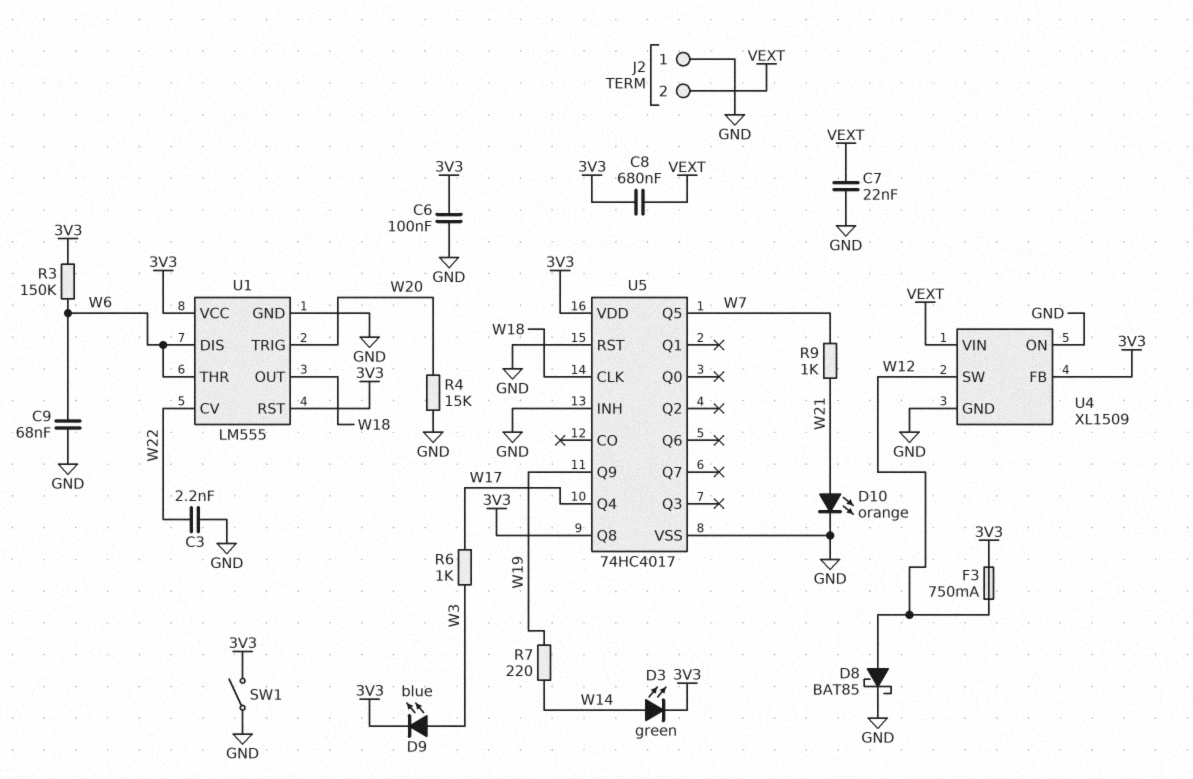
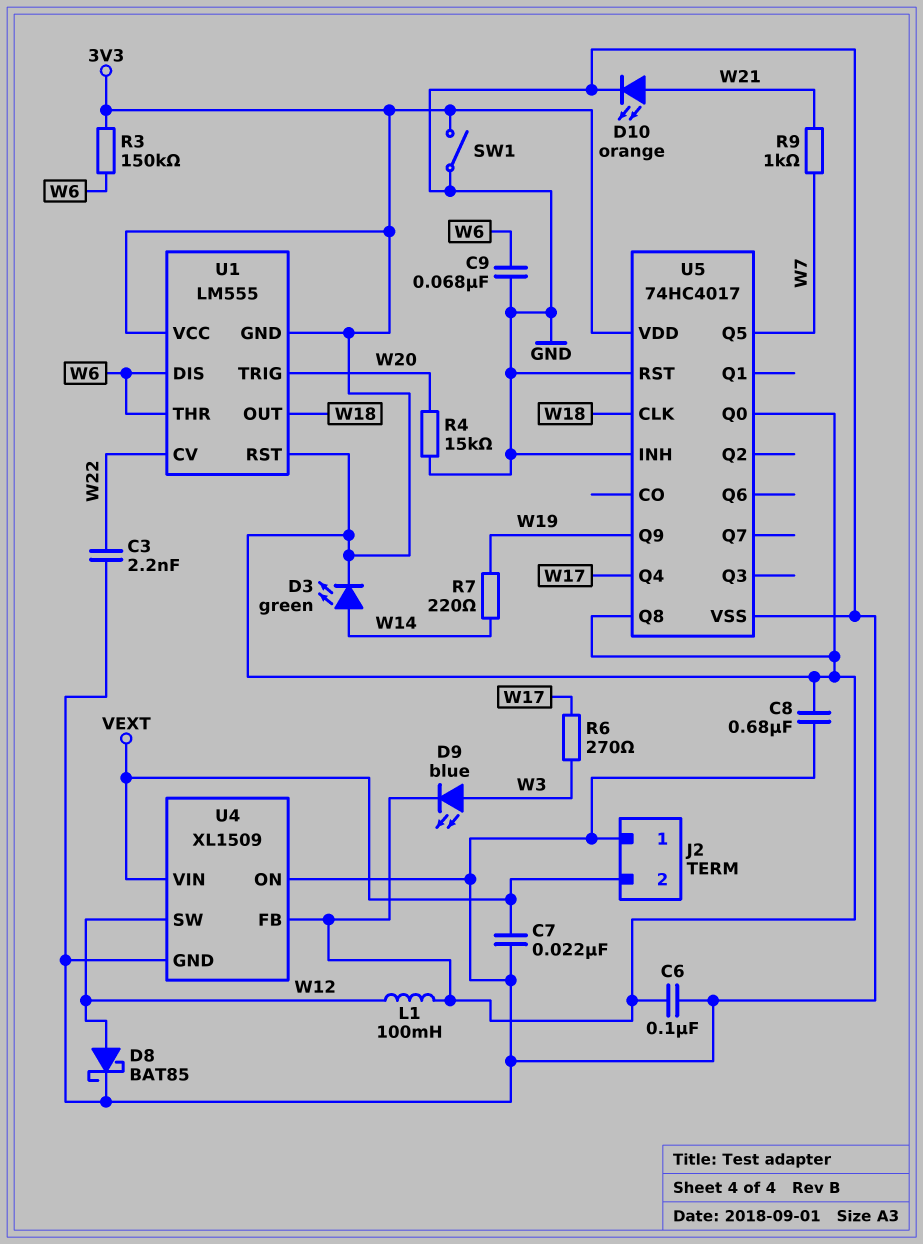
C8: 680nF (3V3, VEXT) -> 680nF (3V3, GND)
F3: 750mA (3V3, W12) -> none
L1: none -> 100mH (3V3, W12)
R6: 1k (W3, W17) -> 270 (W3, W17)
U1 pin GND: GND -> 3V3
U5 pin Q0: none -> 3V3

